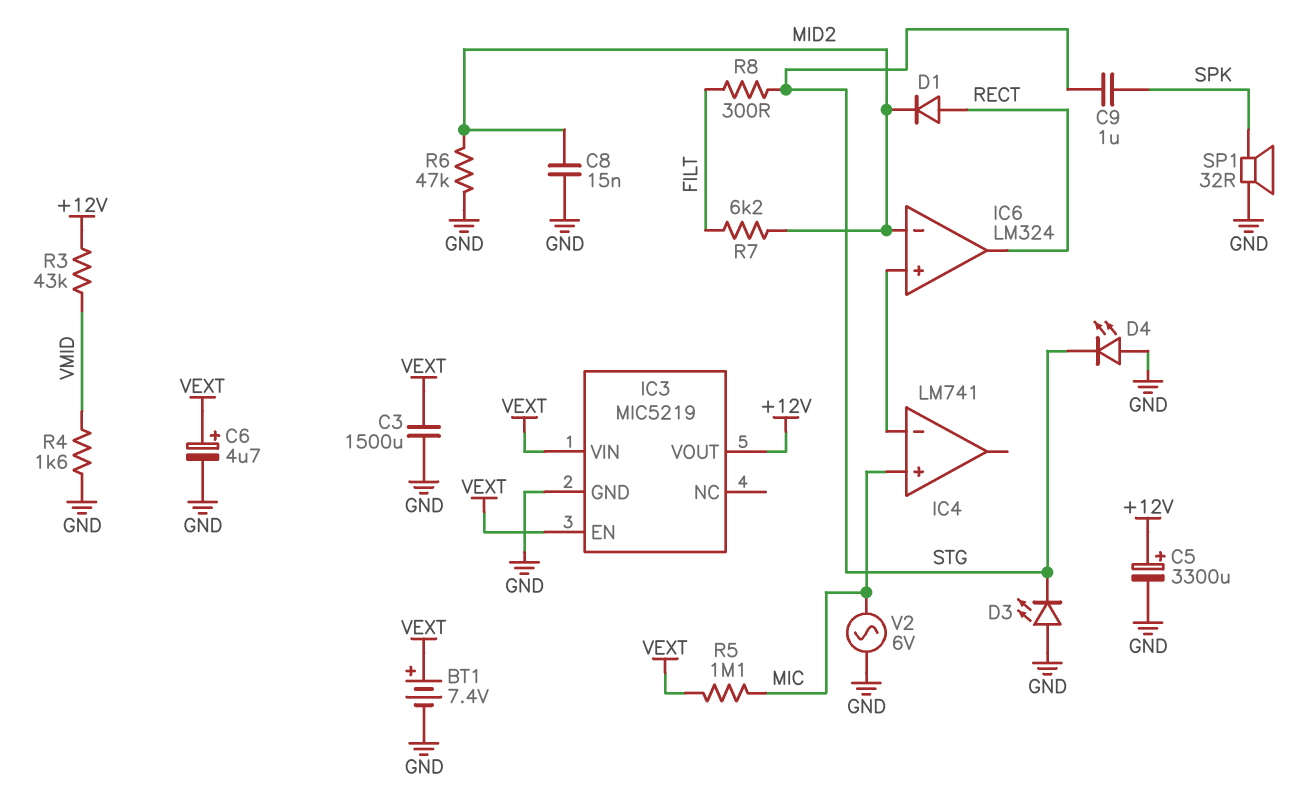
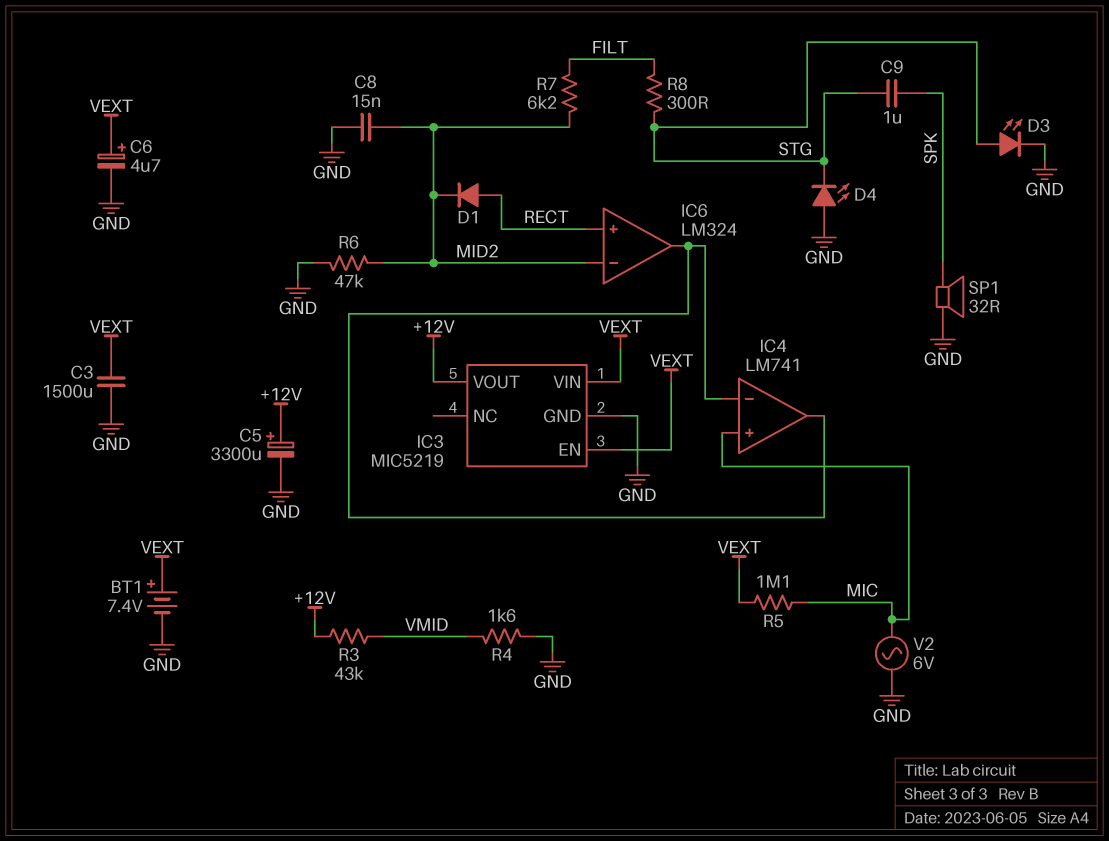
D3: LED (A GND, K STG) -> LED (A STG, K GND)
IC4 pin out: none -> IC4/in-
IC6 pin in+: IC4/in- -> RECT
IC6 pin out: RECT -> IC4/in-

